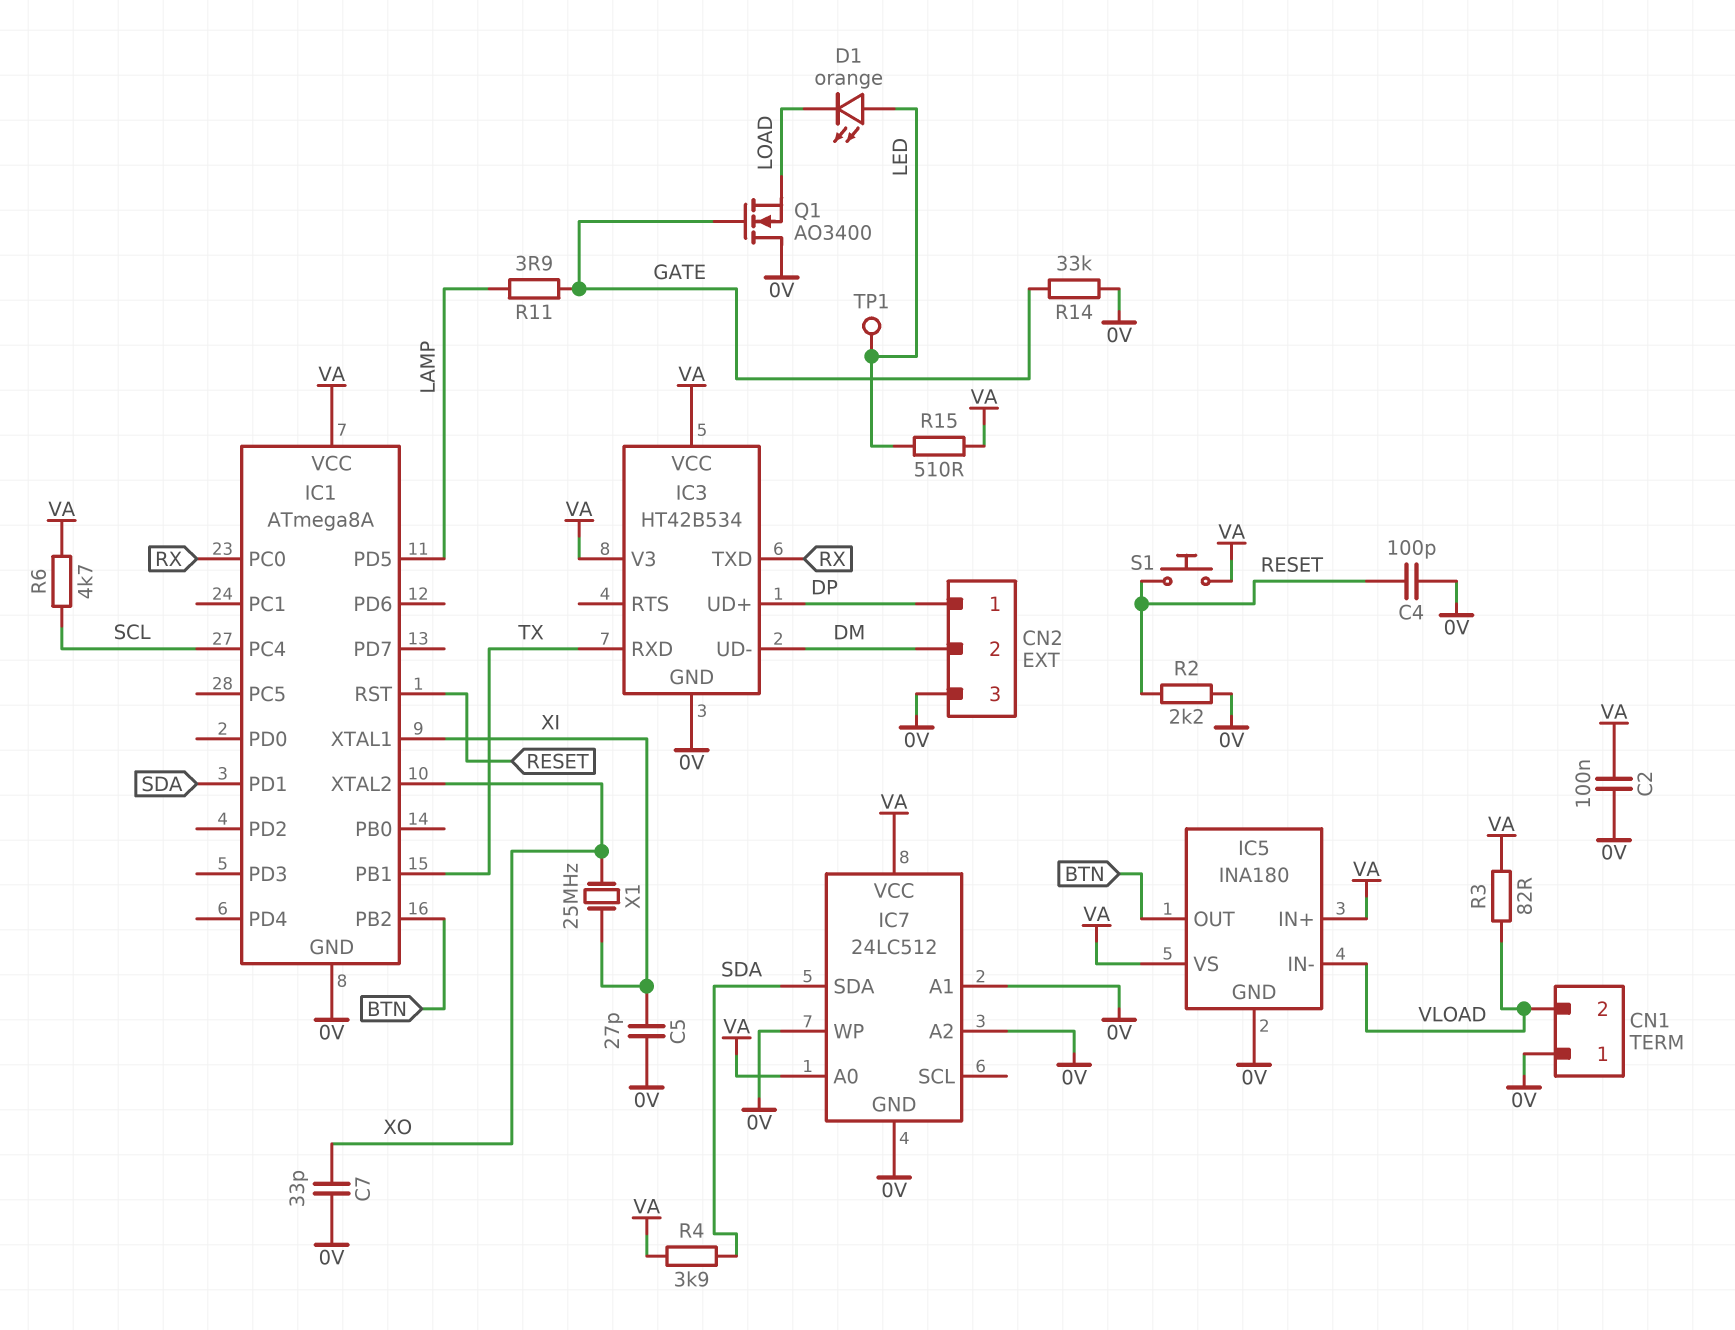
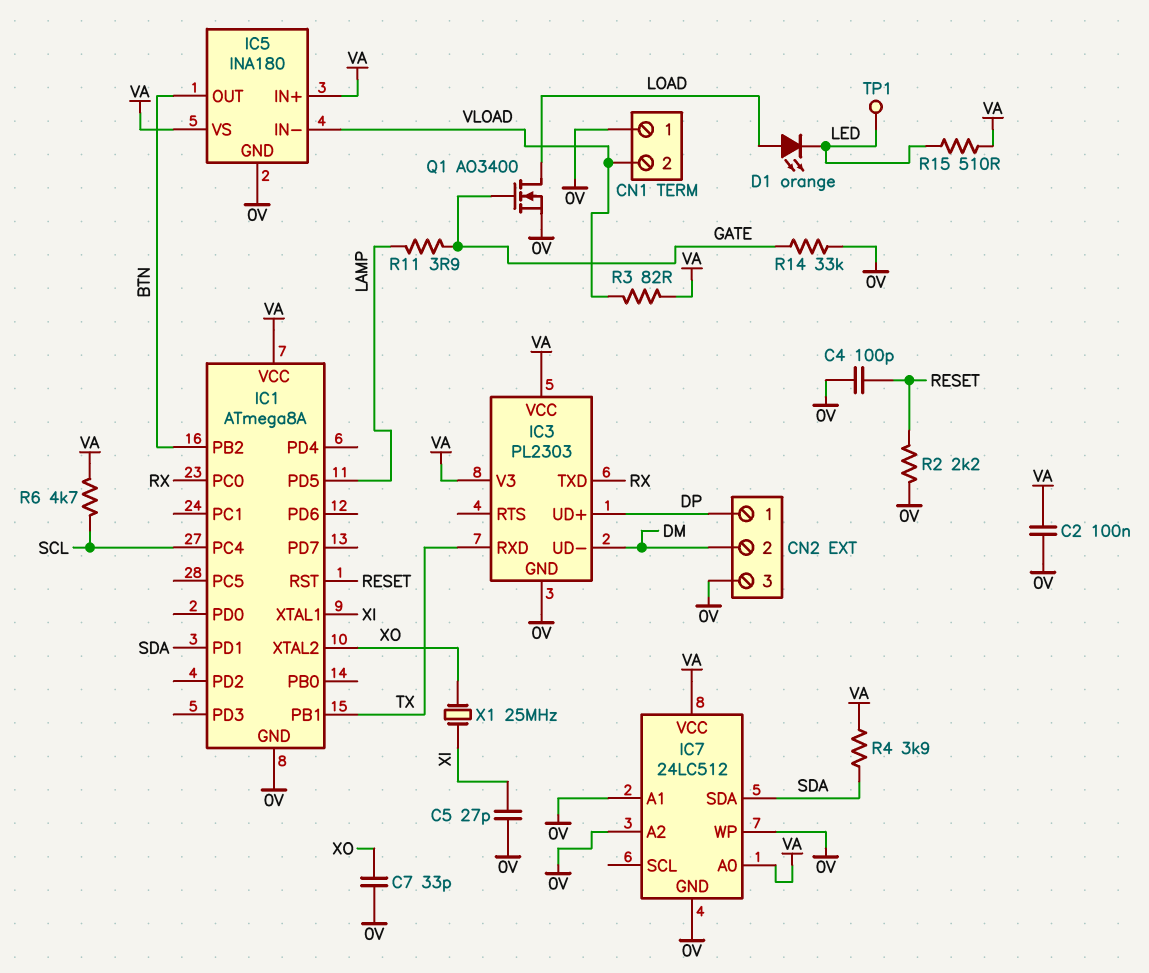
D1: LED orange (A LED, K LOAD) -> LED orange (A LOAD, K LED)
IC3: HT42B534 -> PL2303
Q1: NMOS AO3400 (G GATE, D 0V, S LOAD) -> NMOS AO3400 (G GATE, D LOAD, S 0V)
S1: button (RESET, VA) -> none

